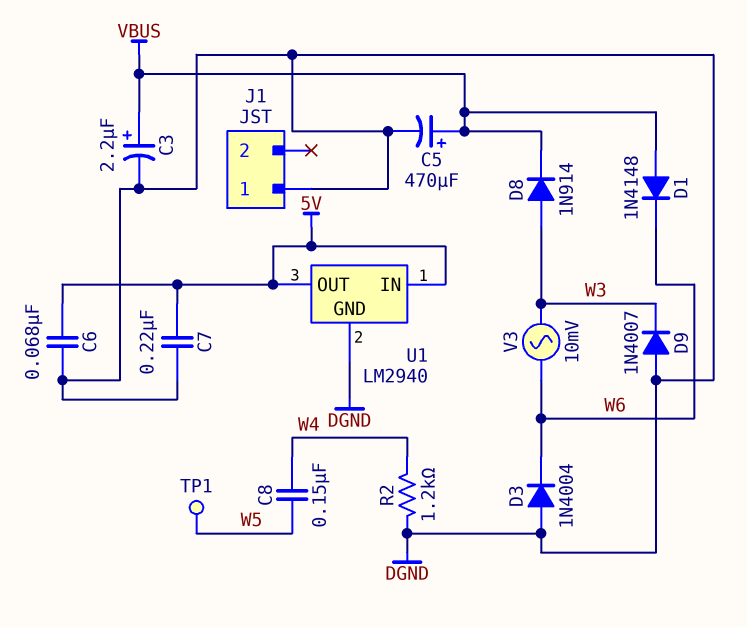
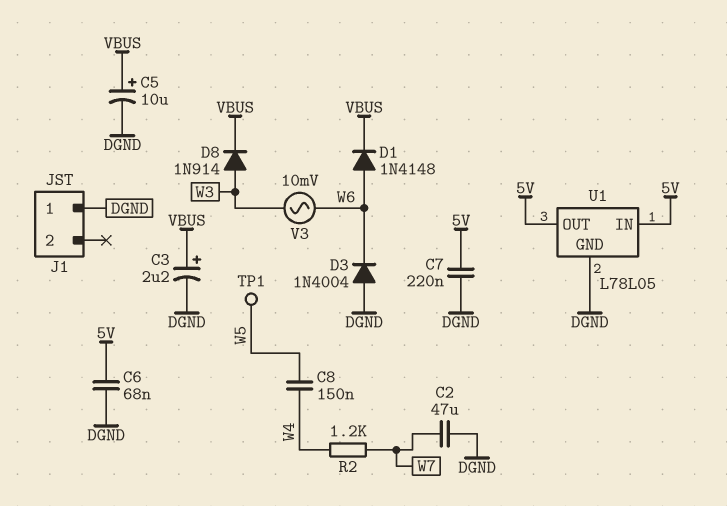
C2: none -> 47uF (DGND, W7)
C5: 470uF (plus VBUS, minus DGND) -> 10uF (plus VBUS, minus DGND)
D1: diode 1N4148 (A VBUS, K W6) -> diode 1N4148 (A W6, K VBUS)
D9: diode 1N4007 (A DGND, K W3) -> none
R2: 1.2k (DGND, W4) -> 1.2k (W4, W7)
U1: LM2940 -> L78L05

